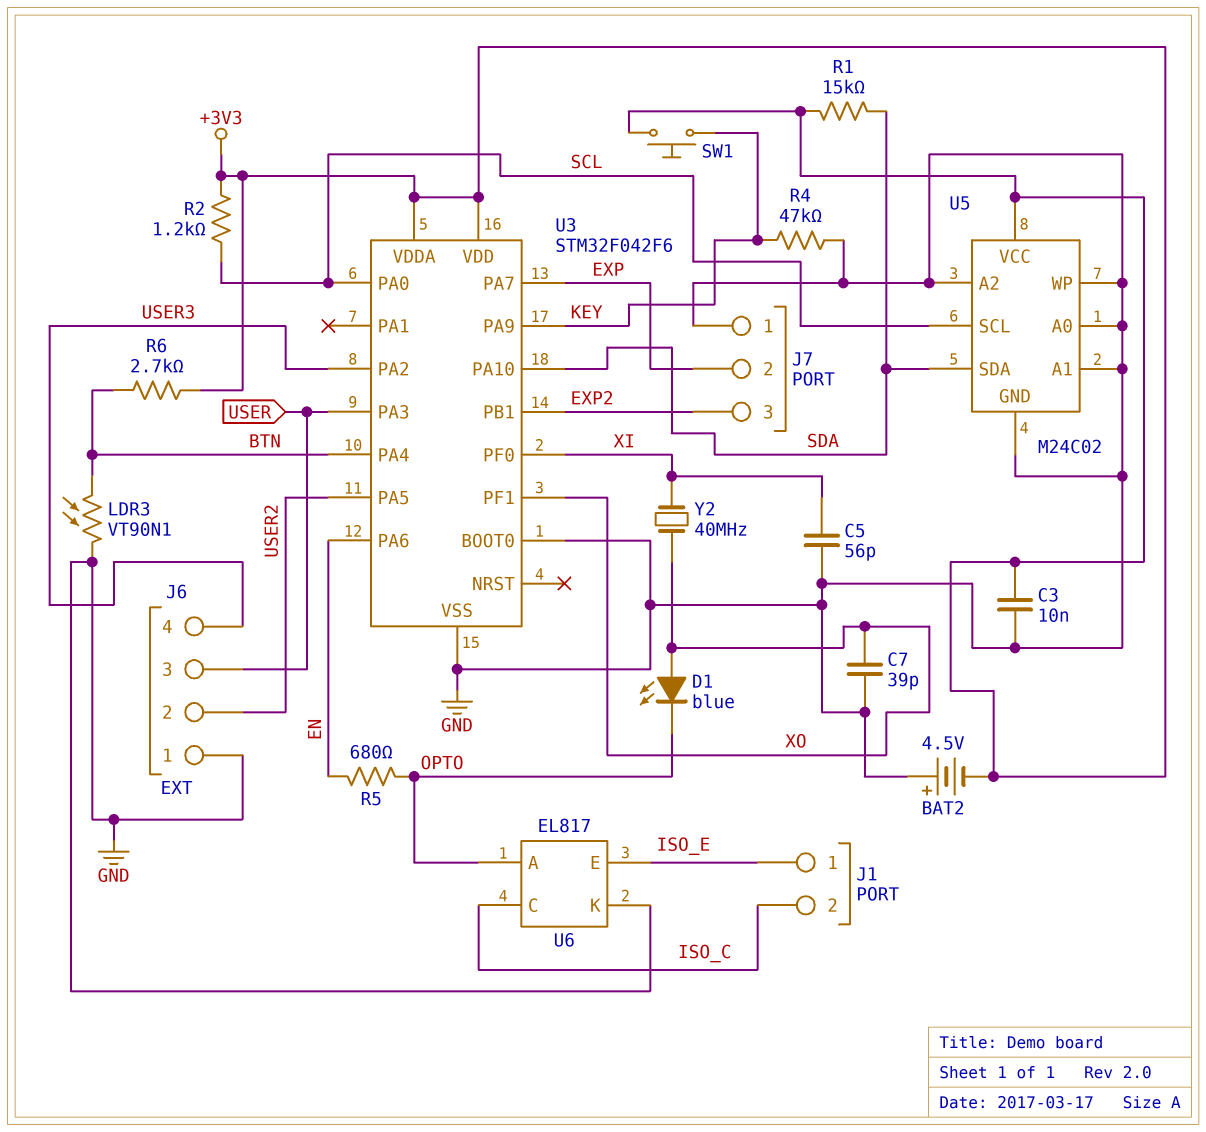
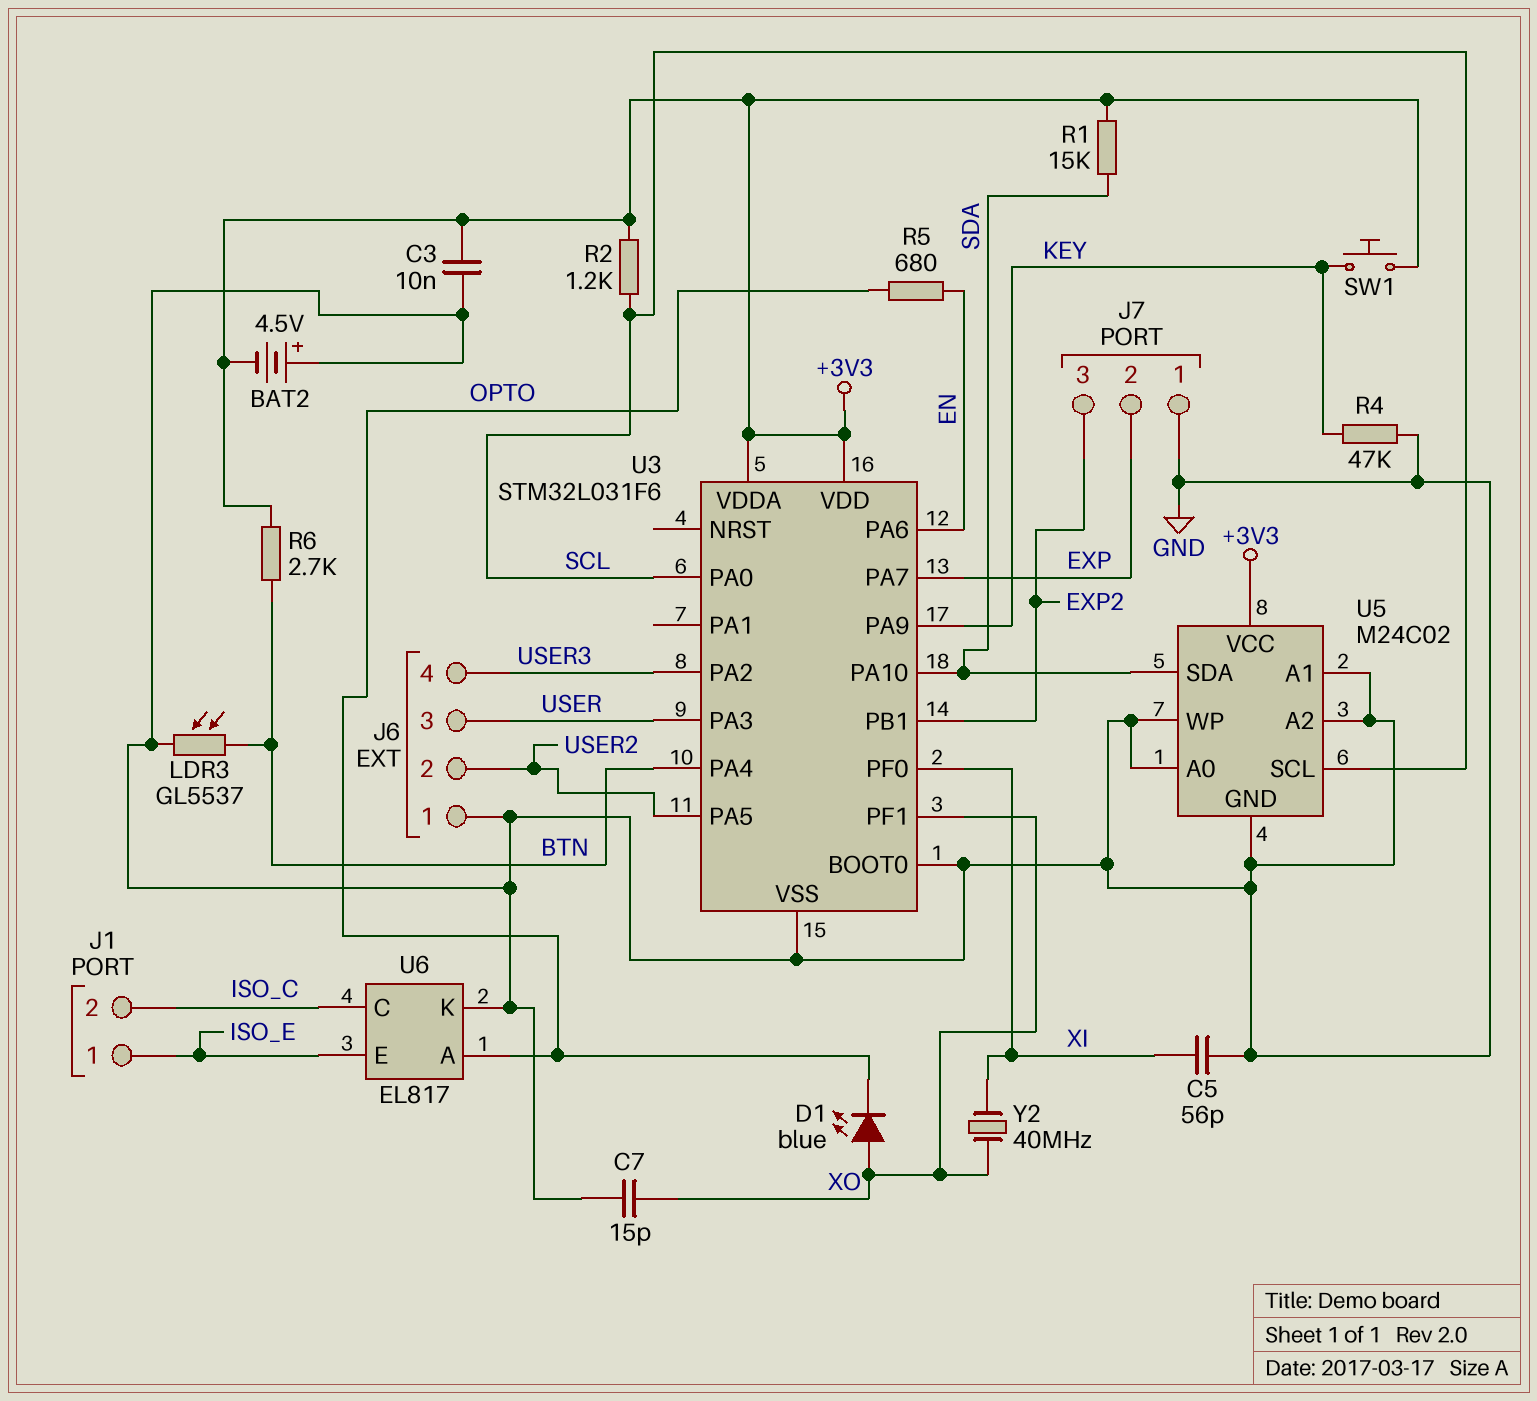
C7: 39pF (GND, XO) -> 15pF (GND, XO)
LDR3: VT90N1 (BTN, GND) -> GL5537 (BTN, GND)
U3: STM32F042F6 -> STM32L031F6

